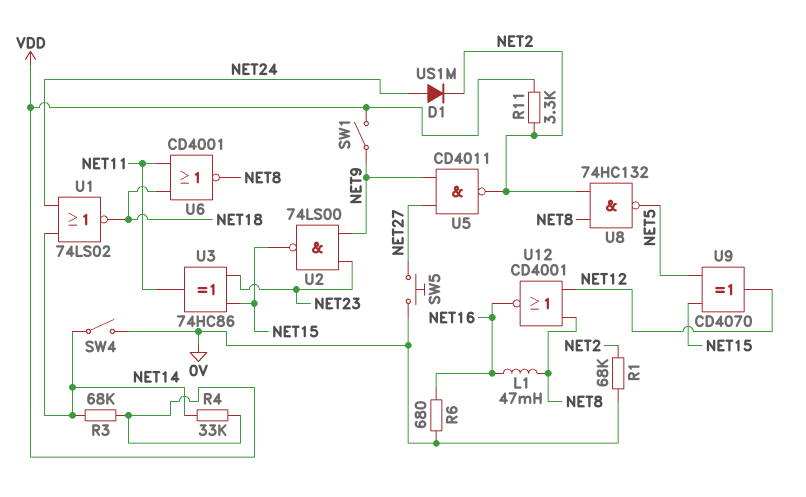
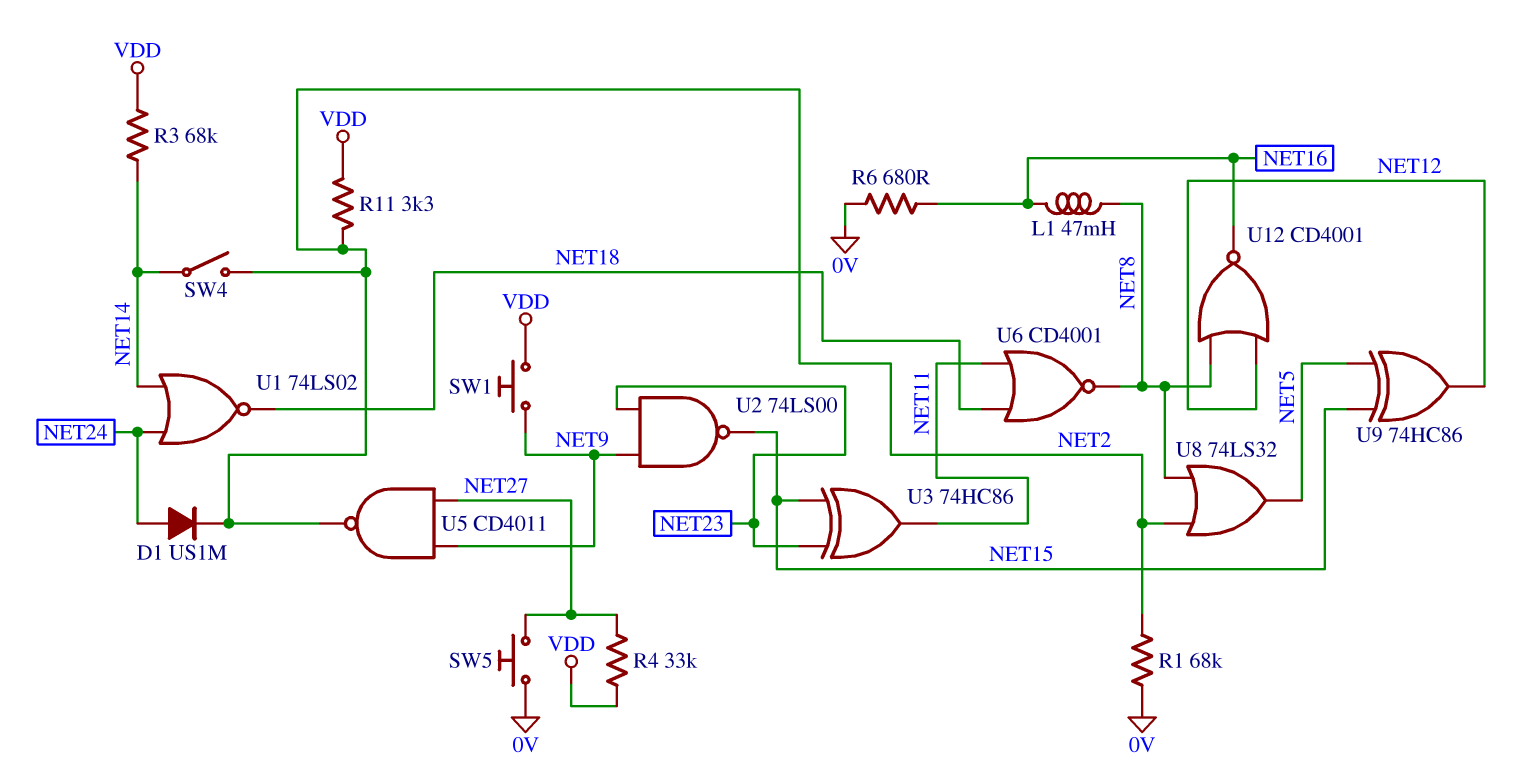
R4: 33k (NET14, VDD) -> 33k (NET27, VDD)
SW1: switch (NET9, VDD) -> button (NET9, VDD)
SW4: switch (0V, NET14) -> switch (NET2, NET14)
U8: NAND 74HC132 (in NET2, in NET8, out NET5) -> OR 74LS32 (in NET2, in NET8, out NET5)
U9: XOR CD4070 (in NET5, in NET15, out NET12) -> XOR 74HC86 (in NET5, in NET15, out NET12)

